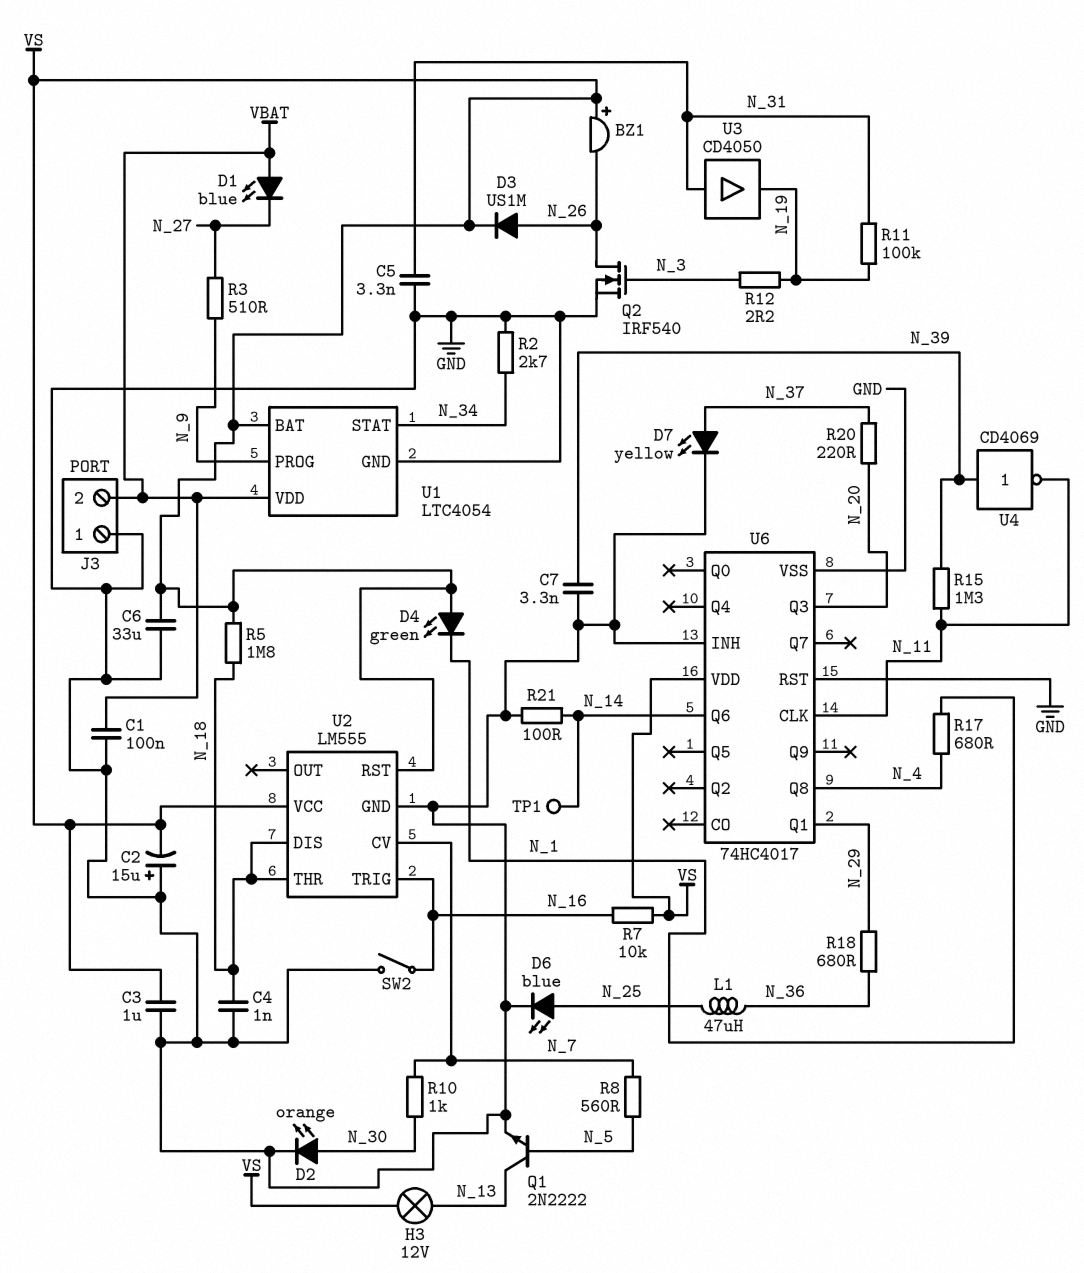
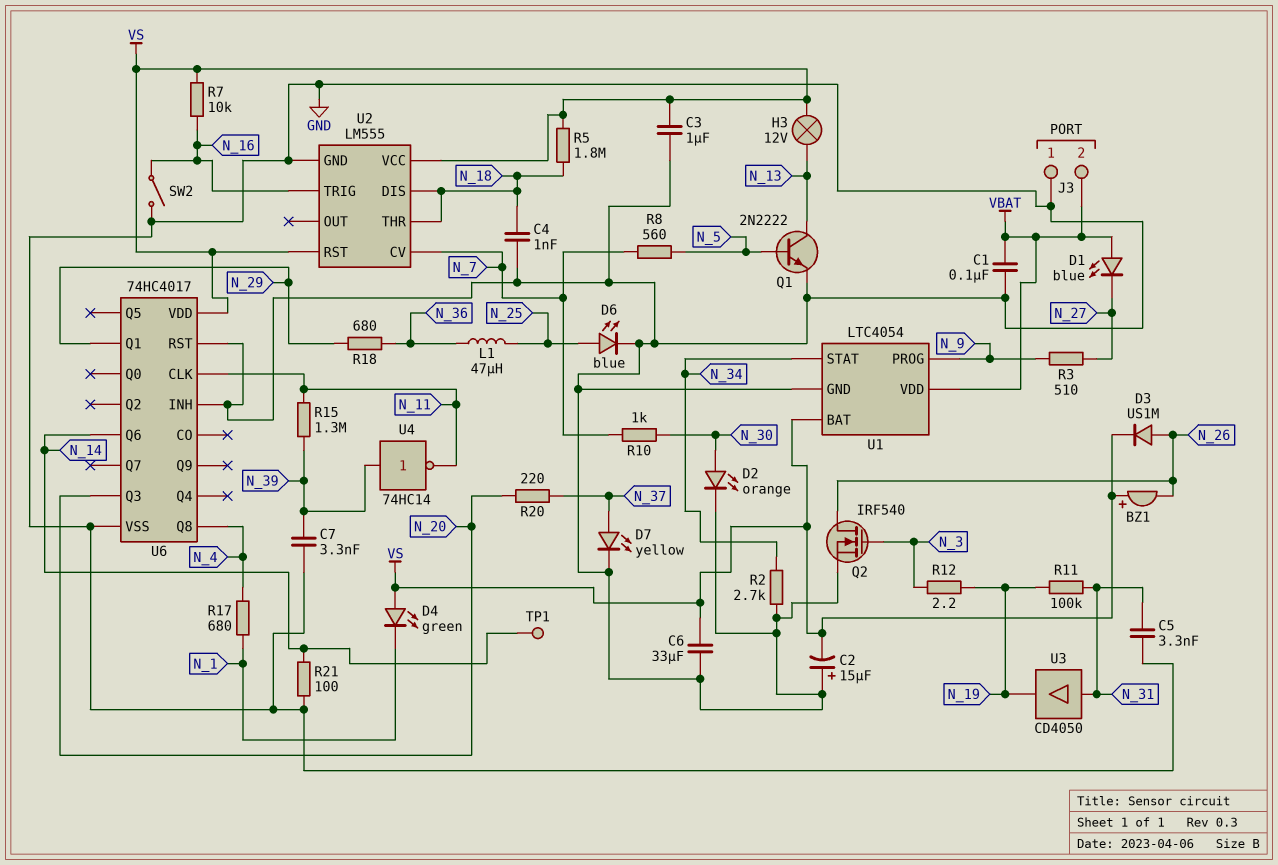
U4: NOT CD4069 (in N_39, out N_11) -> NOT 74HC14 (in N_39, out N_11)

